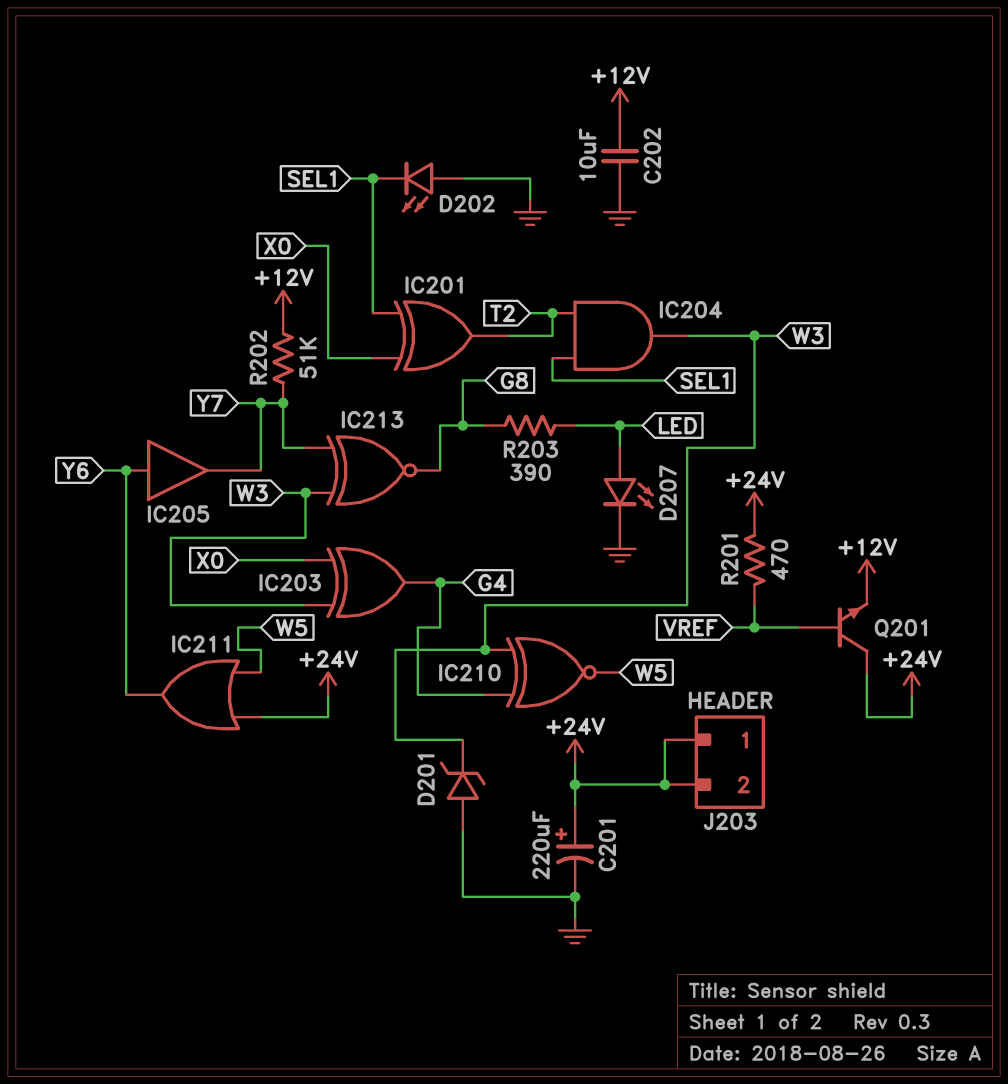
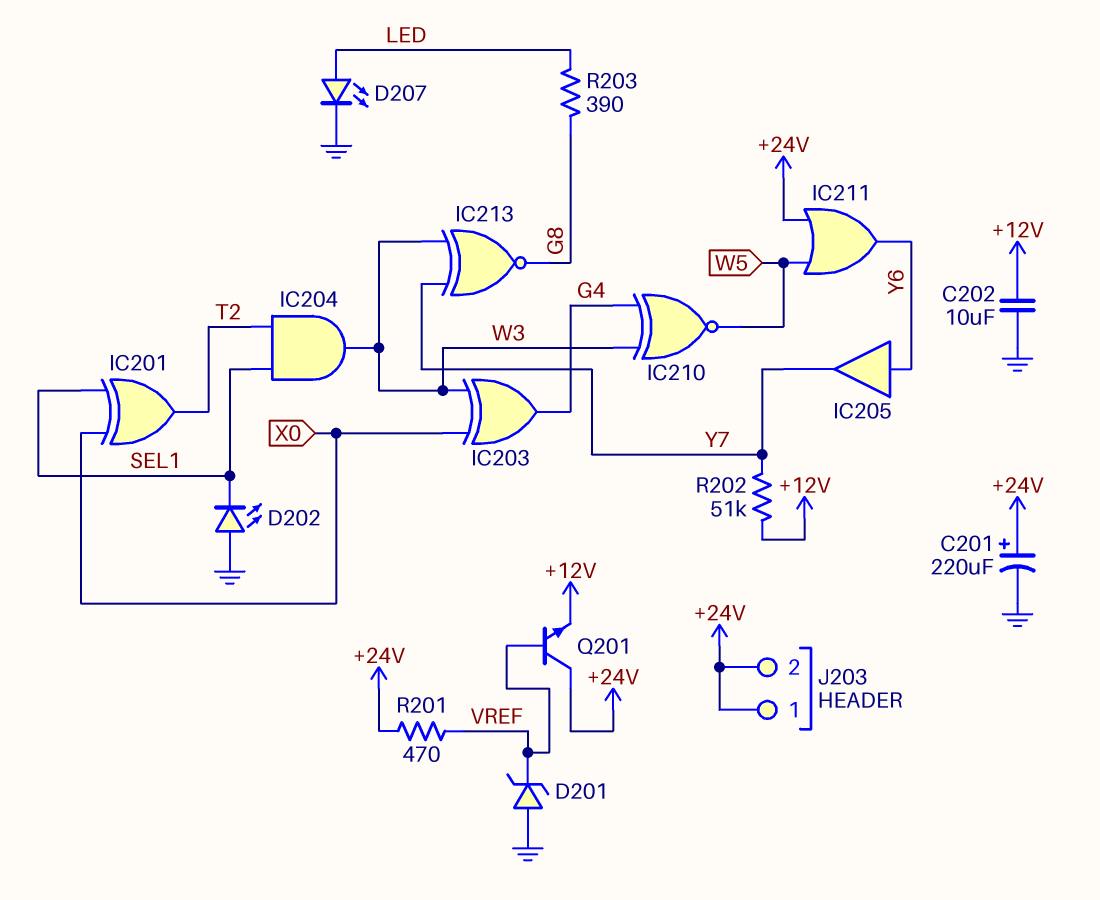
D201: zener (A GND, K W3) -> zener (A GND, K VREF)

